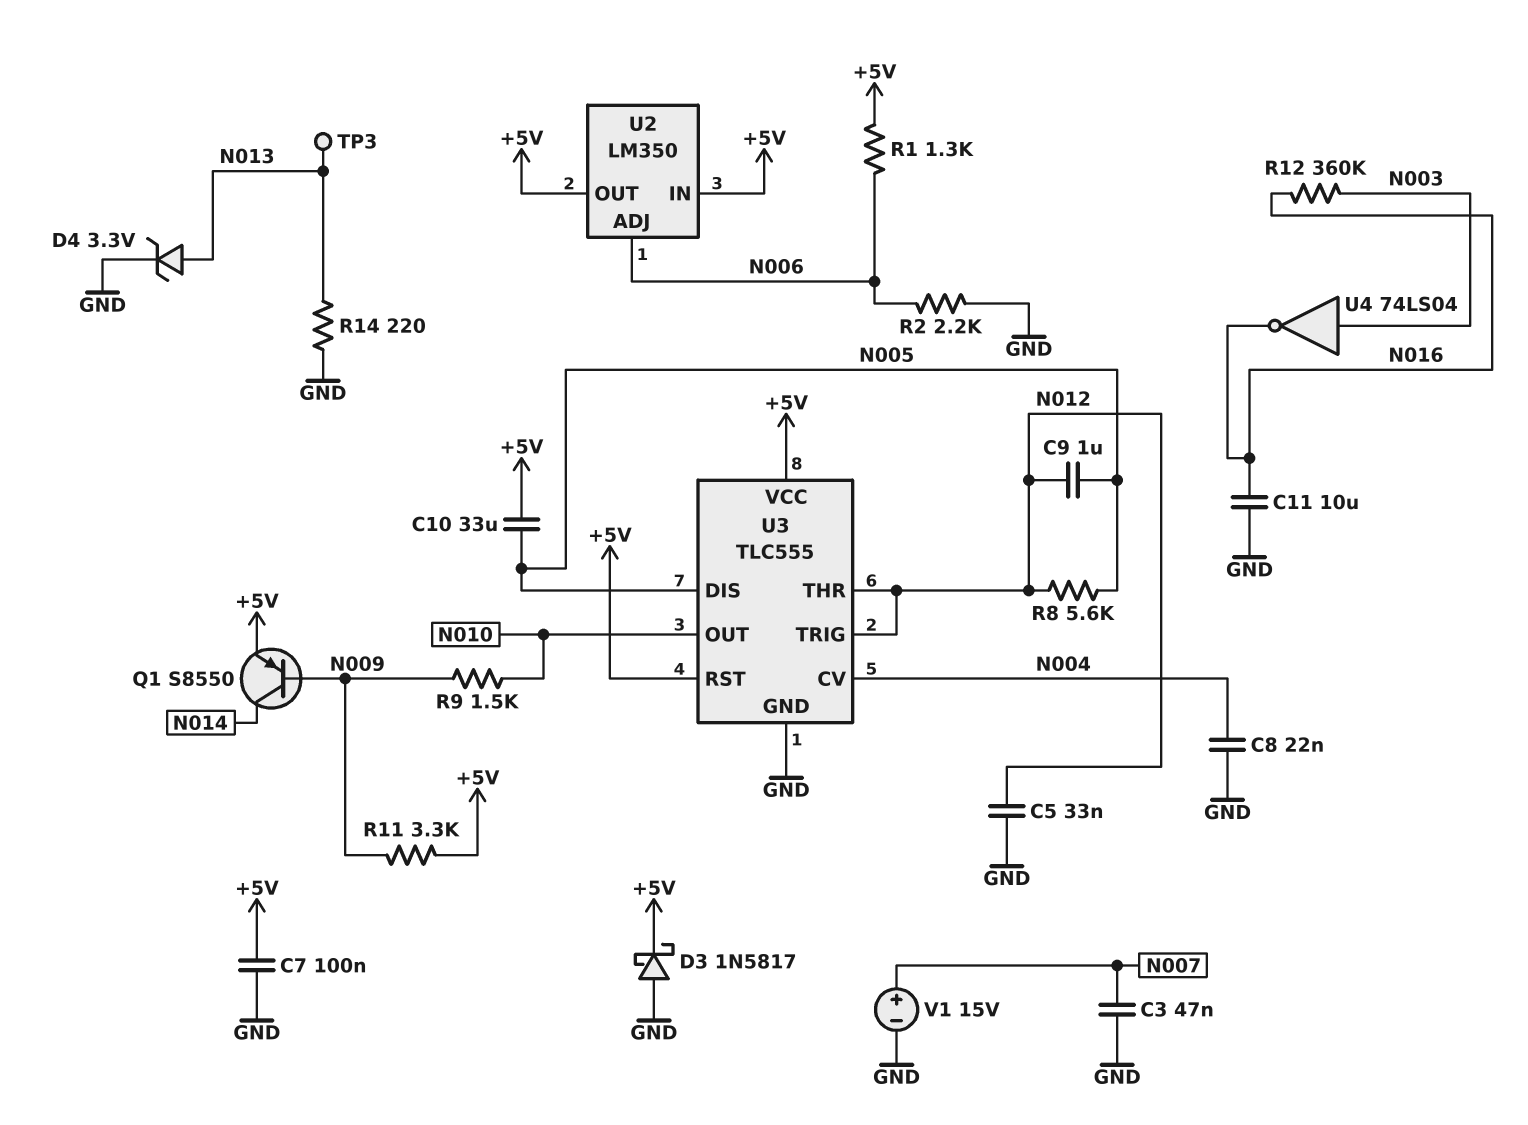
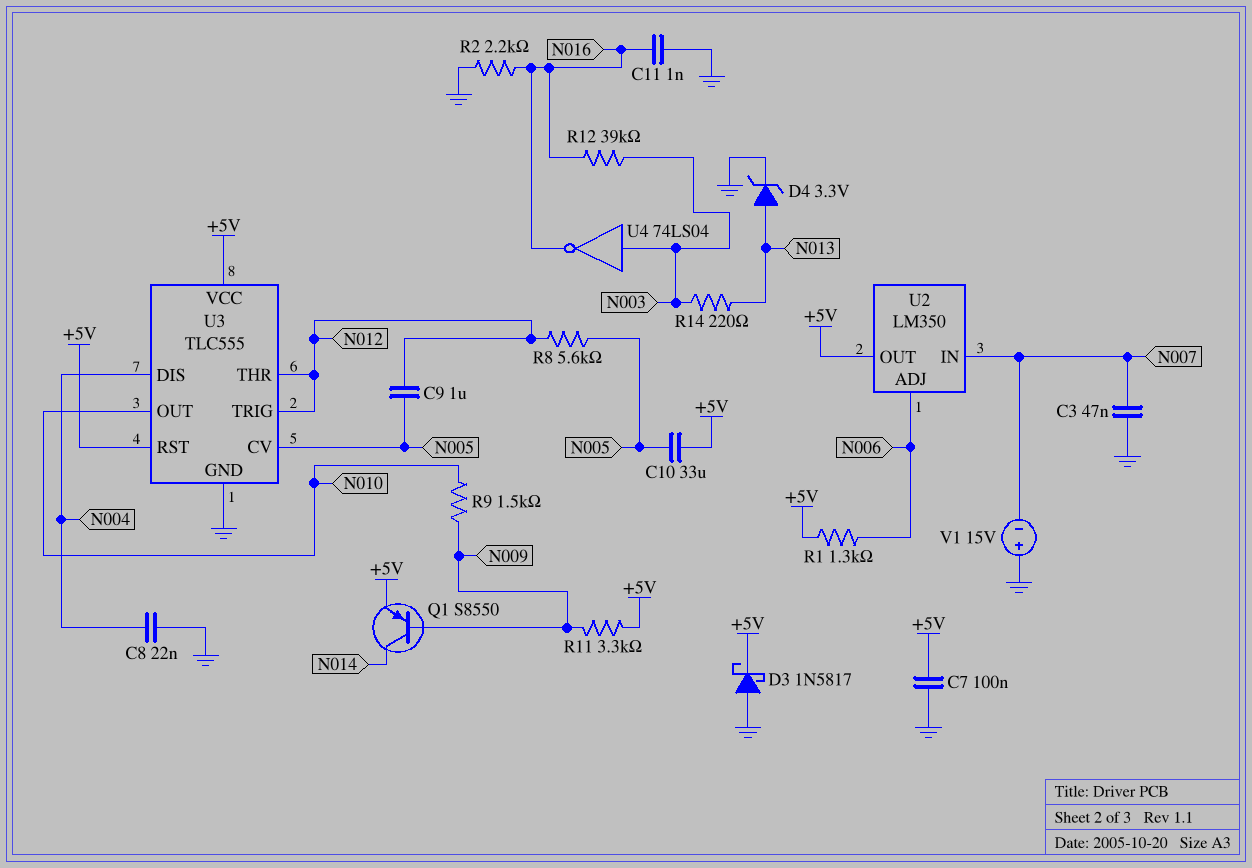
C5: 33nF (GND, N012) -> none
C11: 10uF (GND, N016) -> 1nF (GND, N016)
R2: 2.2k (GND, N006) -> 2.2k (GND, N016)
R12: 360k (N003, N016) -> 39k (N003, N016)
R14: 220 (GND, N013) -> 220 (N003, N013)
TP3: test point (N013) -> none
U2 pin IN: +5V -> N007
U3 pin CV: N004 -> N005
U3 pin DIS: N005 -> N004
V1: 15V (plus N007, minus GND) -> 15V (plus GND, minus N007)

